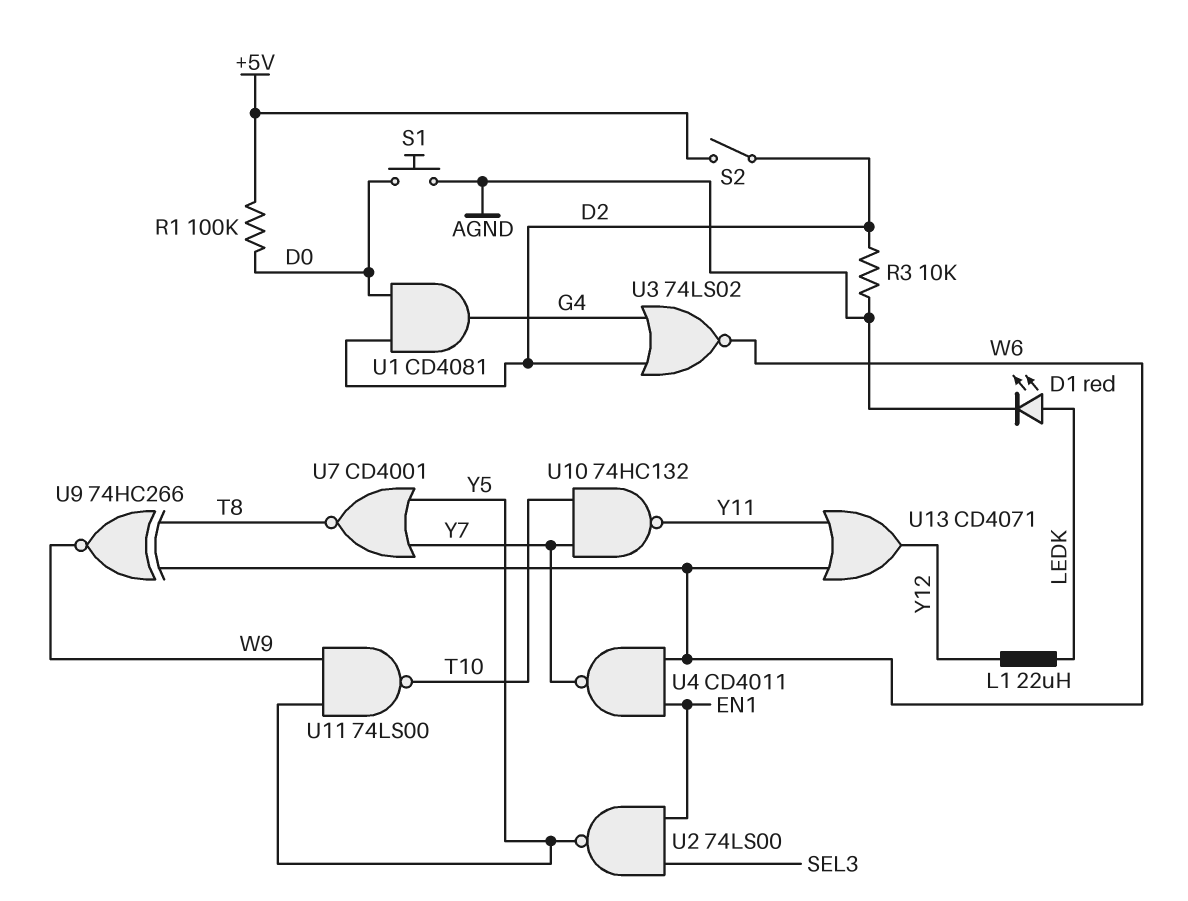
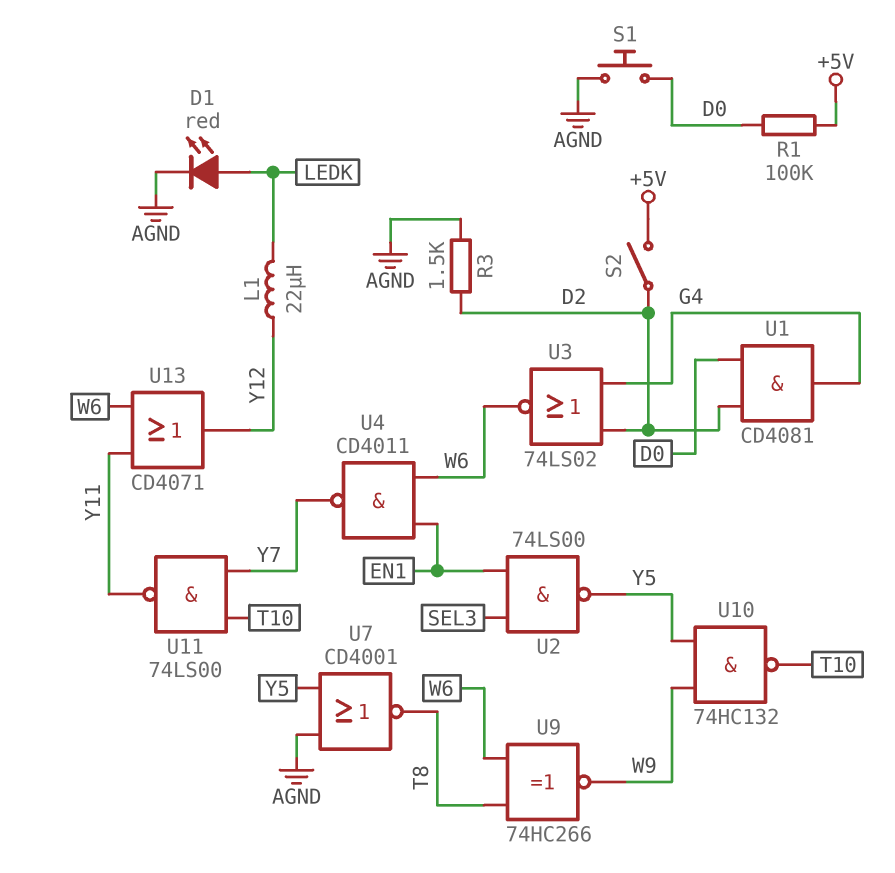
R3: 10k (AGND, D2) -> 1.5k (AGND, D2)
U7: NOR CD4001 (in Y5, in Y7, out T8) -> NOR CD4001 (in AGND, in Y5, out T8)
U10: NAND 74HC132 (in T10, in Y7, out Y11) -> NAND 74HC132 (in W9, in Y5, out T10)
U11: NAND 74LS00 (in W9, in Y5, out T10) -> NAND 74LS00 (in T10, in Y7, out Y11)

